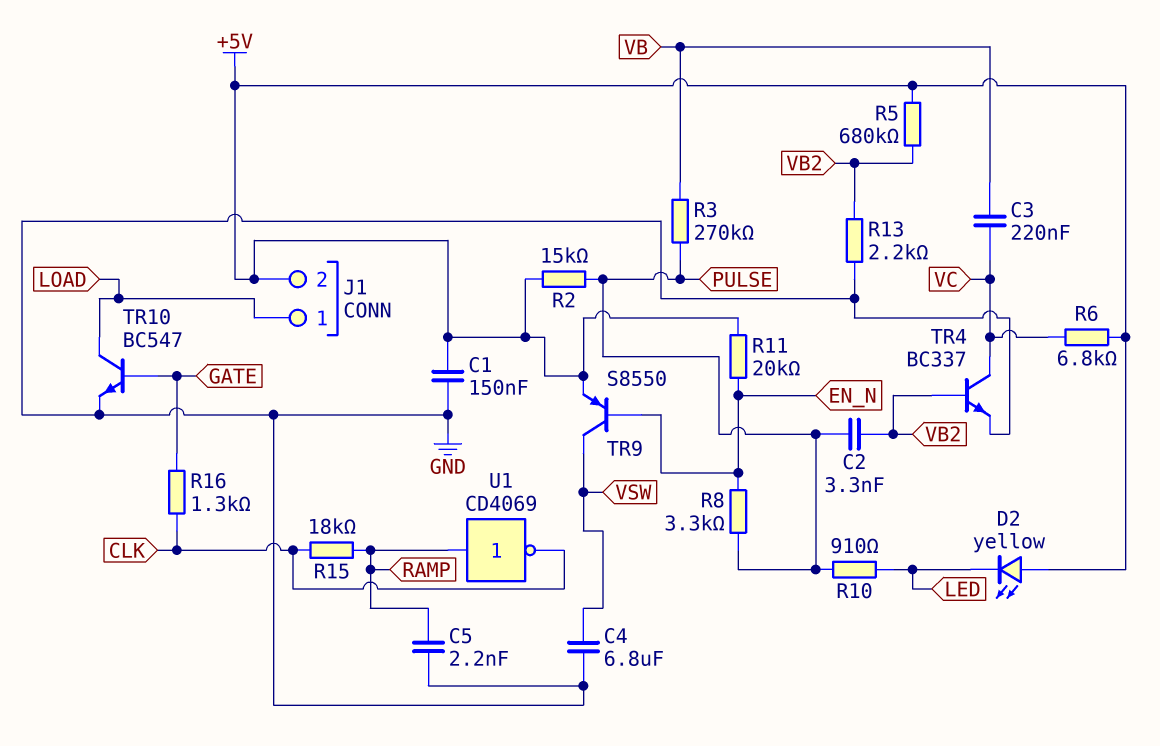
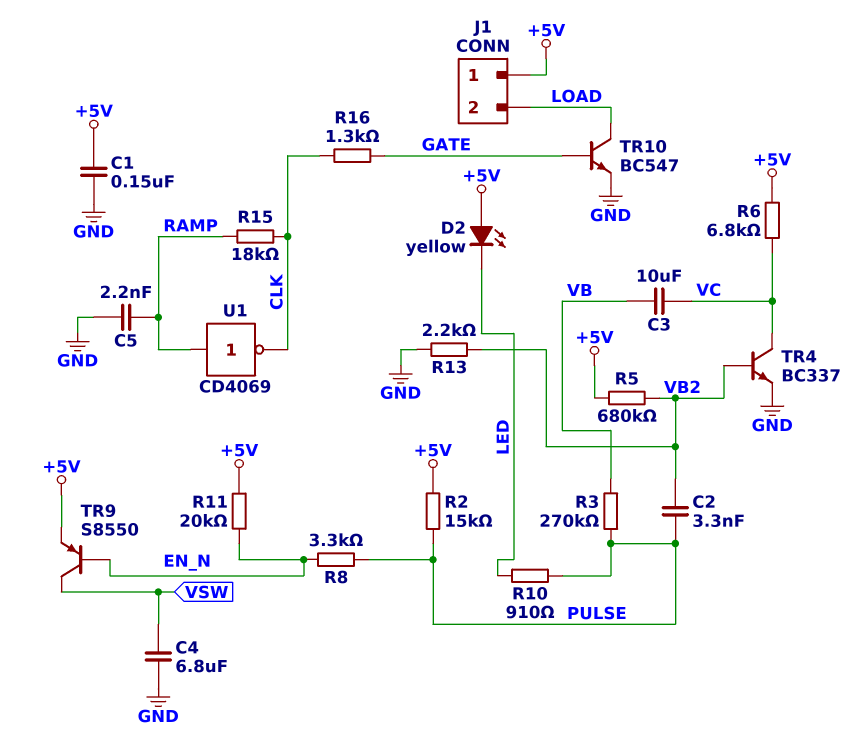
C3: 220nF (VB, VC) -> 10uF (VB, VC)
J1 pin 1: LOAD -> +5V
J1 pin 2: +5V -> LOAD

